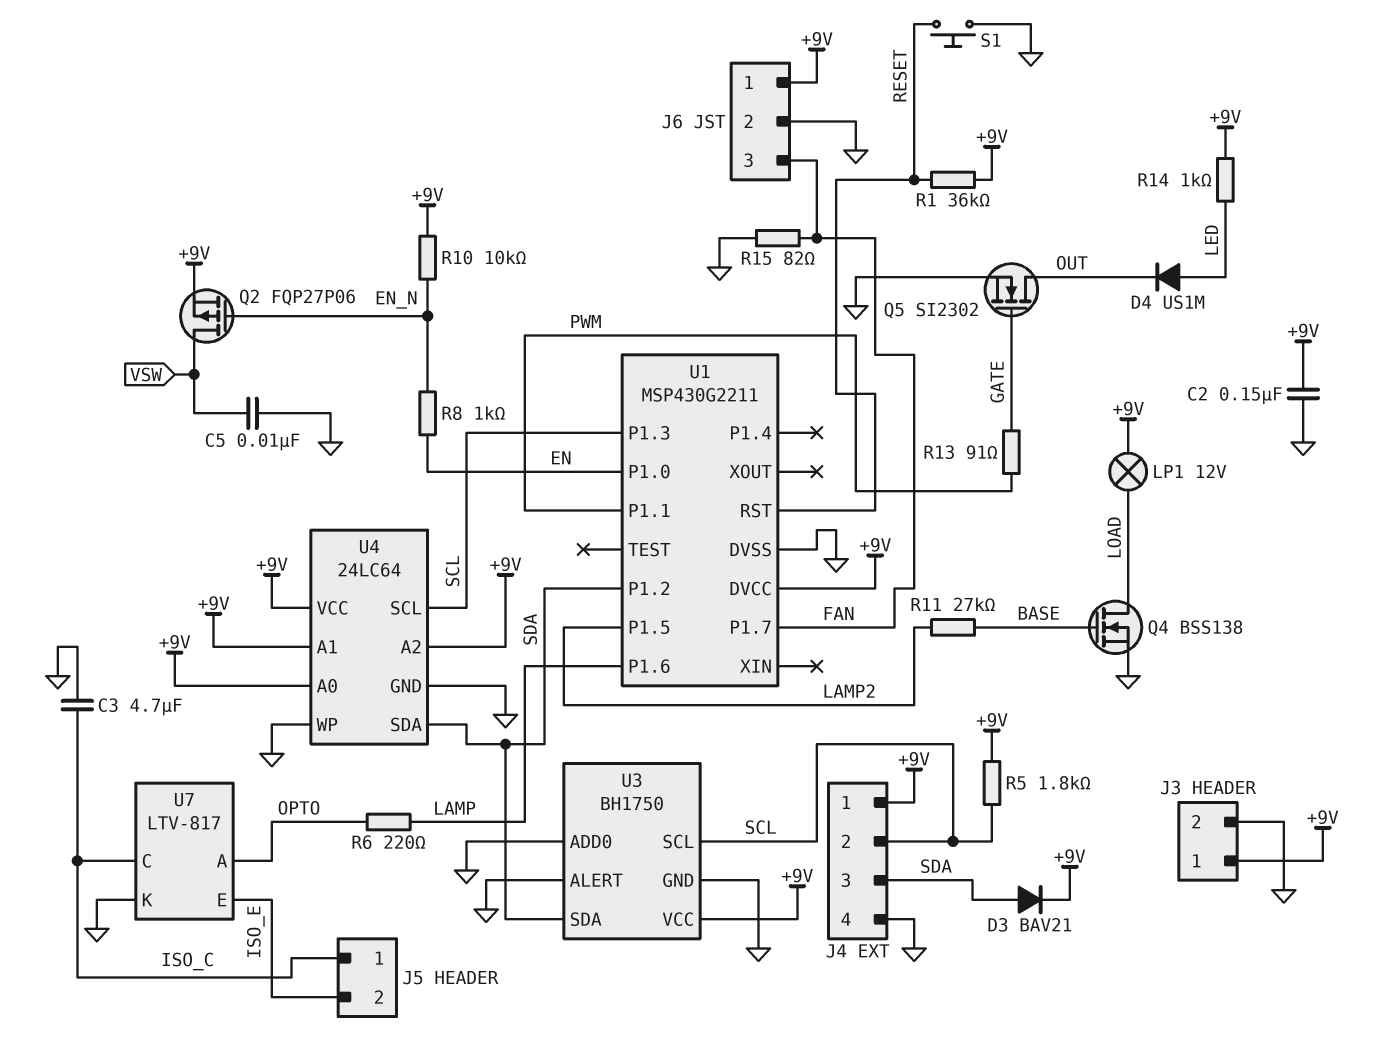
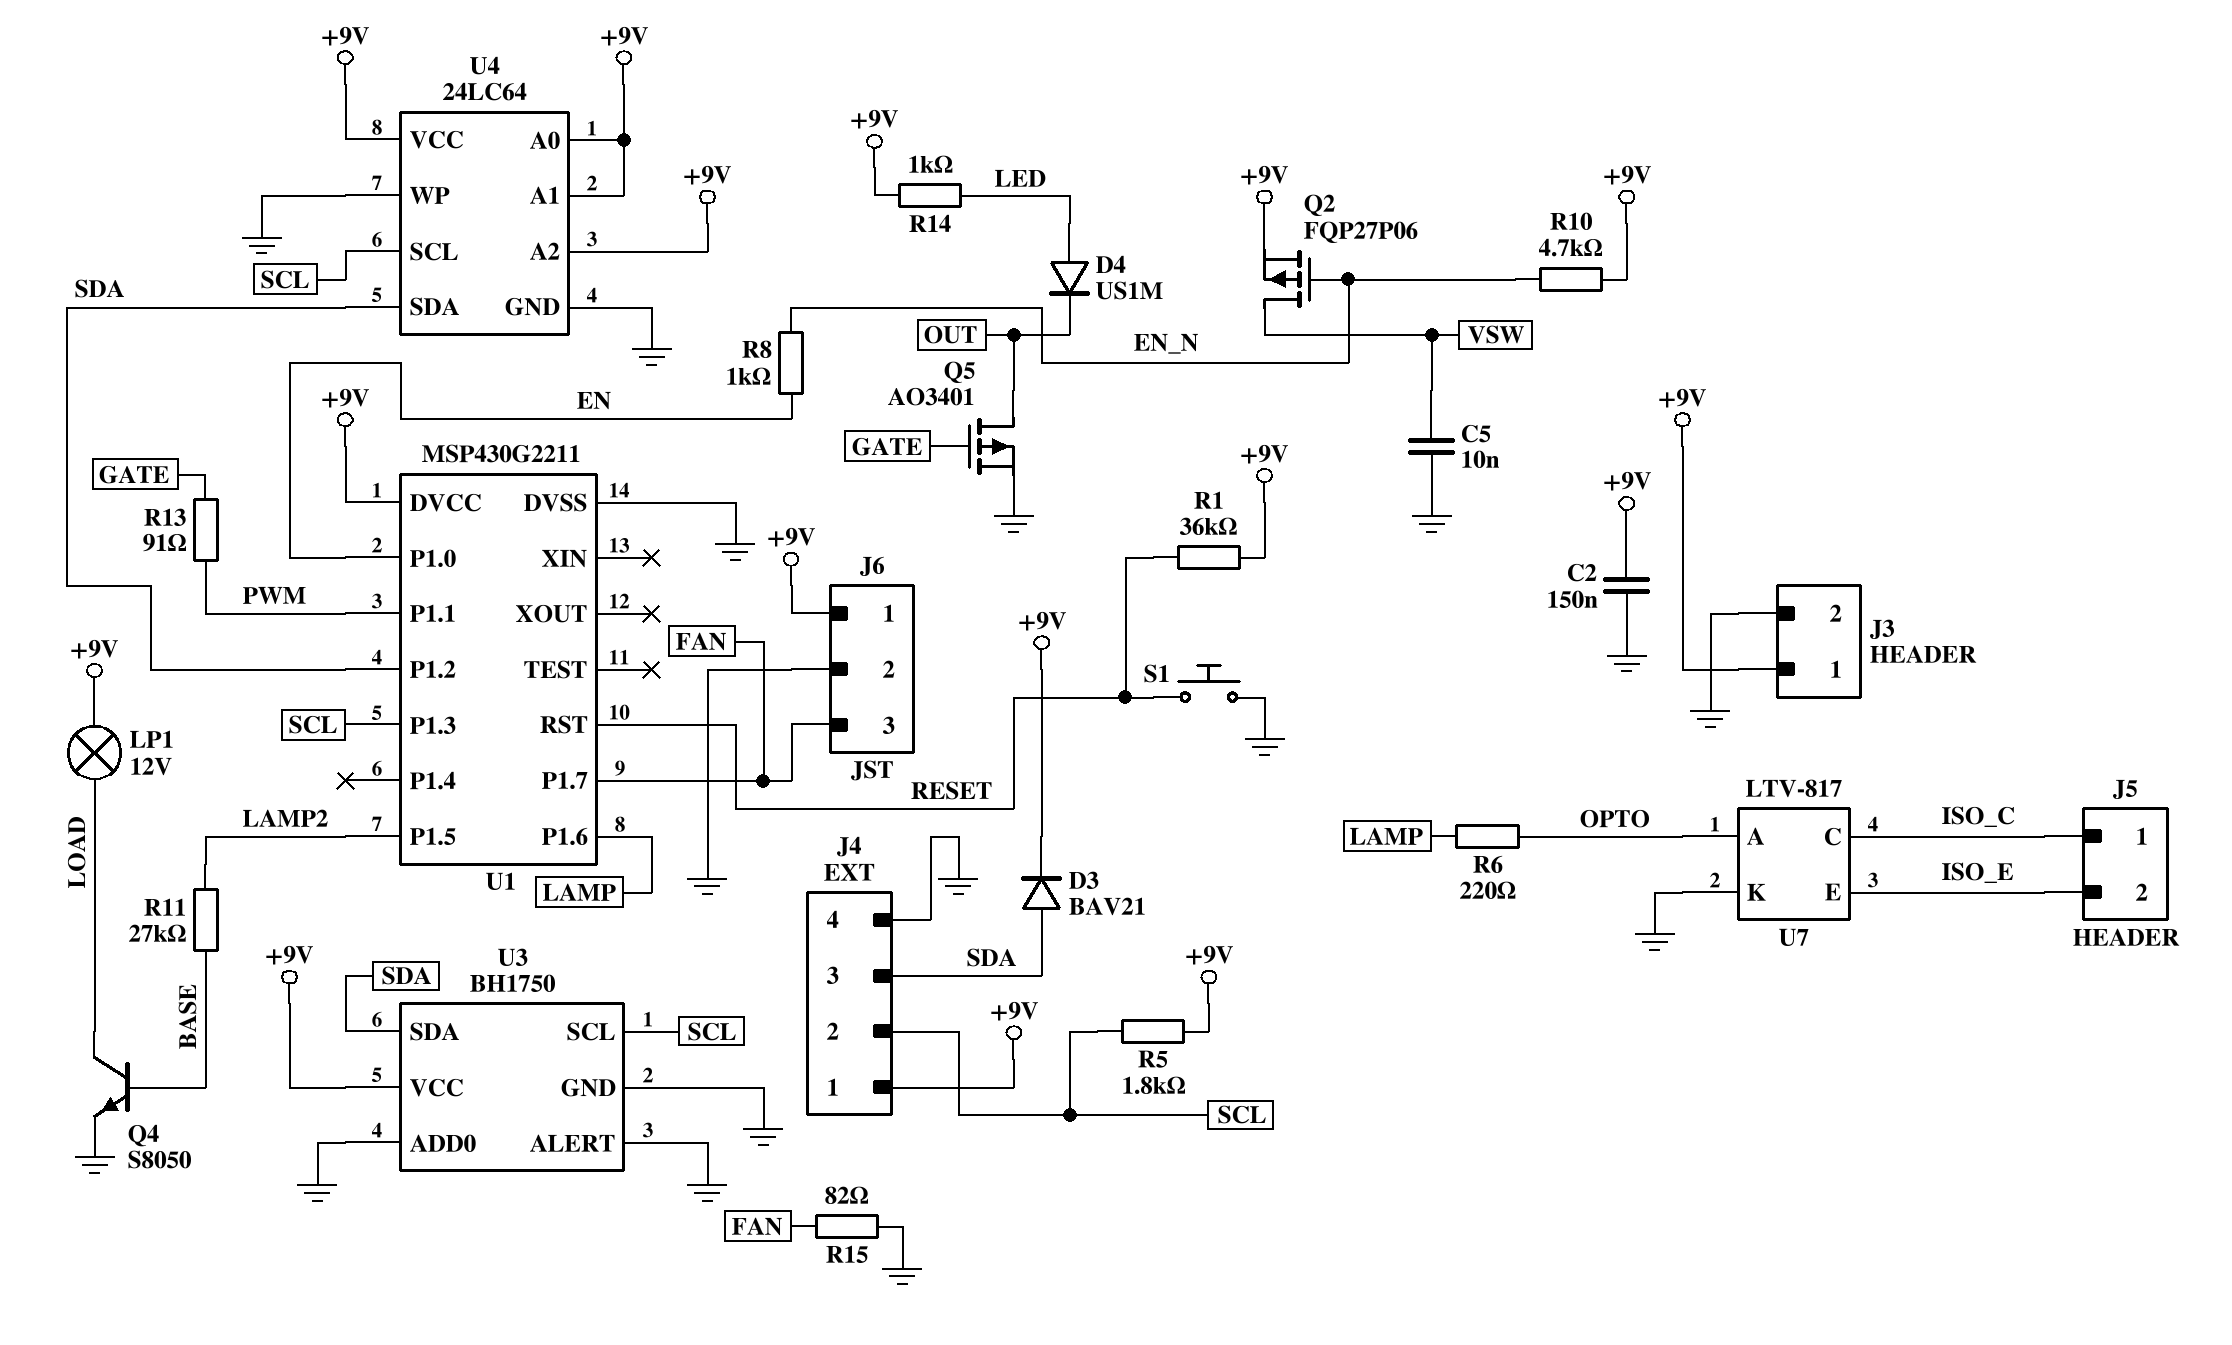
C3: 4.7uF (GND, ISO_C) -> none
Q4: NMOS BSS138 (G BASE, D LOAD, S GND) -> NPN S8050 (B BASE, C LOAD, E GND)
Q5: NMOS SI2302 (G GATE, D OUT, S GND) -> PMOS AO3401 (G GATE, D OUT, S GND)
R10: 10k (+9V, EN_N) -> 4.7k (+9V, EN_N)

